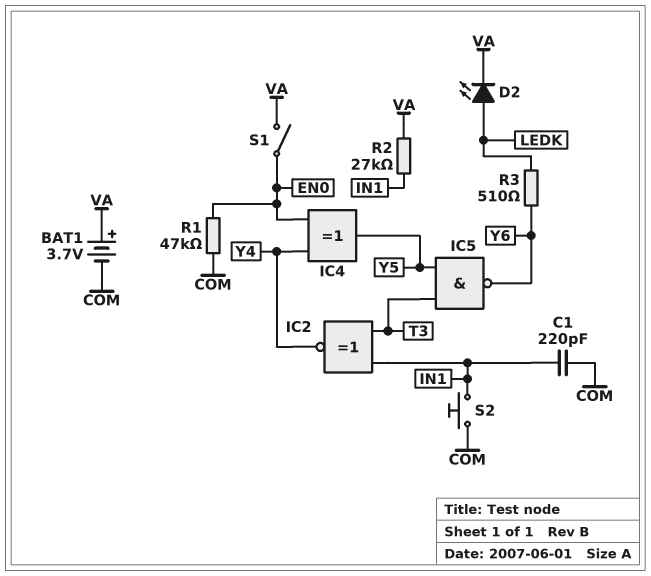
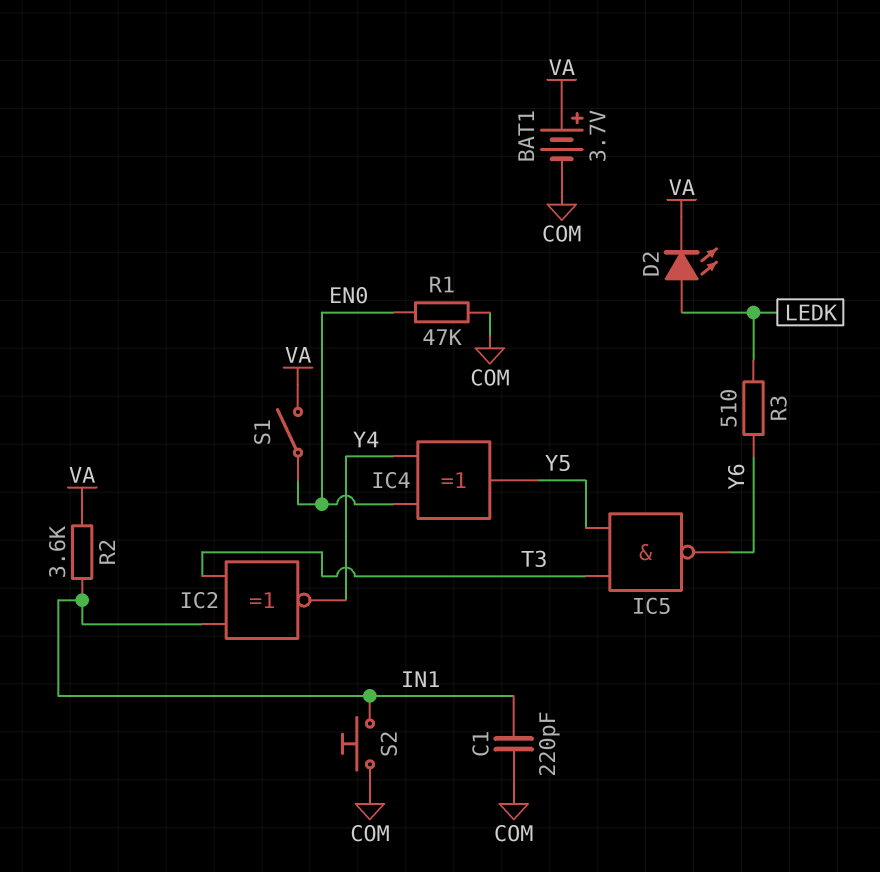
R2: 27k (IN1, VA) -> 3.6k (IN1, VA)

